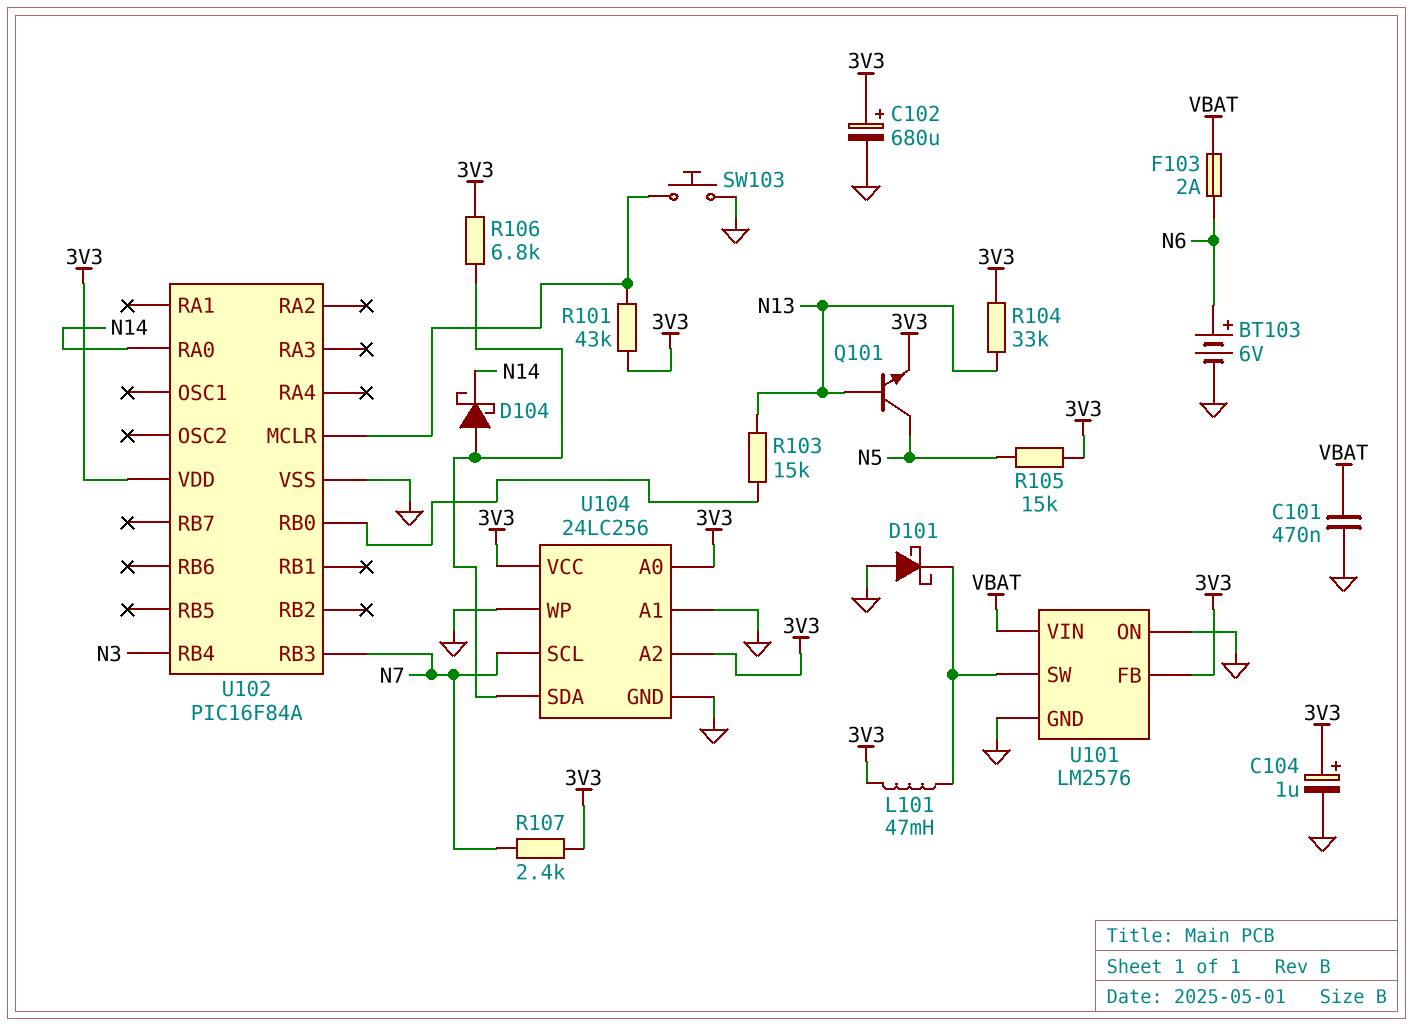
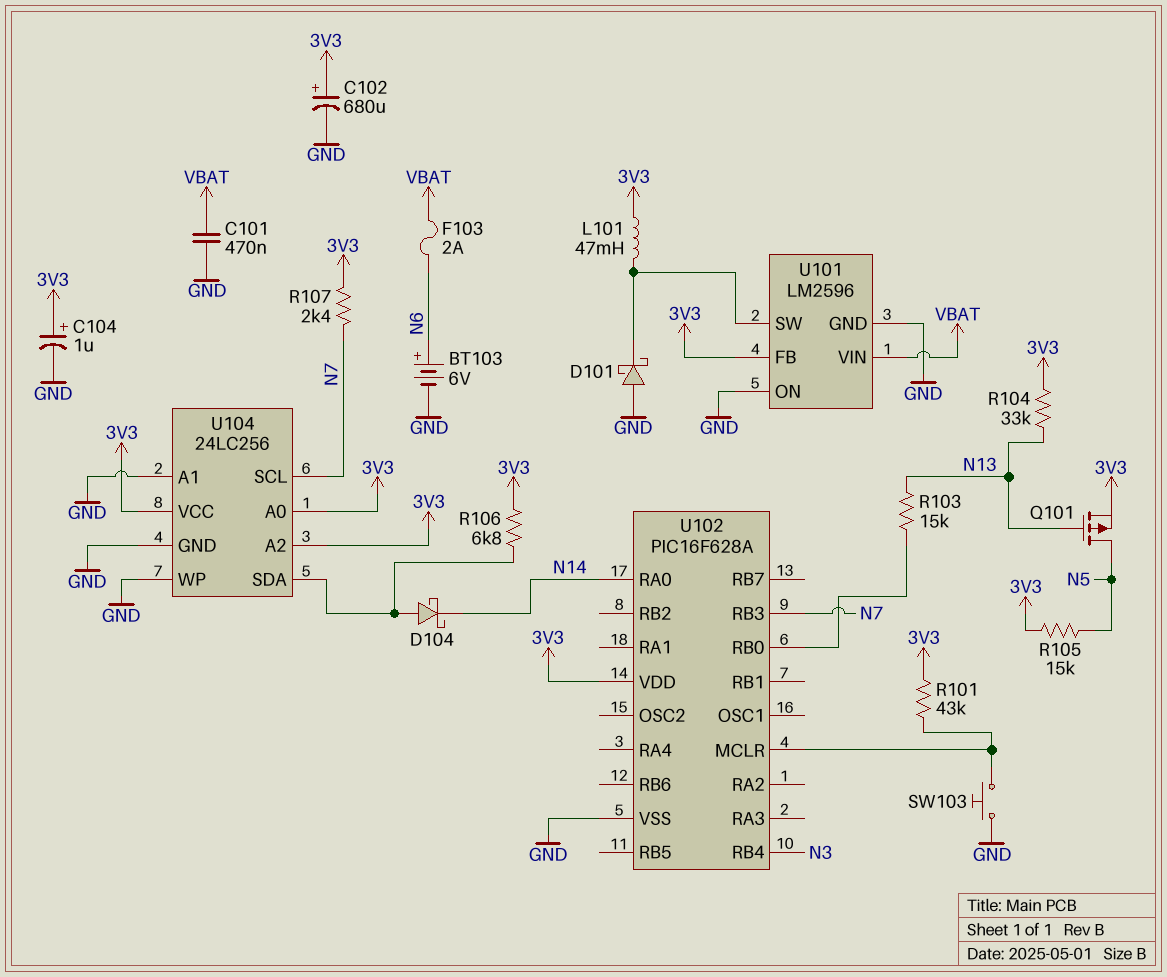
Q101: NPN (B N13, C N5, E 3V3) -> PMOS (G N13, D N5, S 3V3)
U101: LM2576 -> LM2596
U102: PIC16F84A -> PIC16F628A

